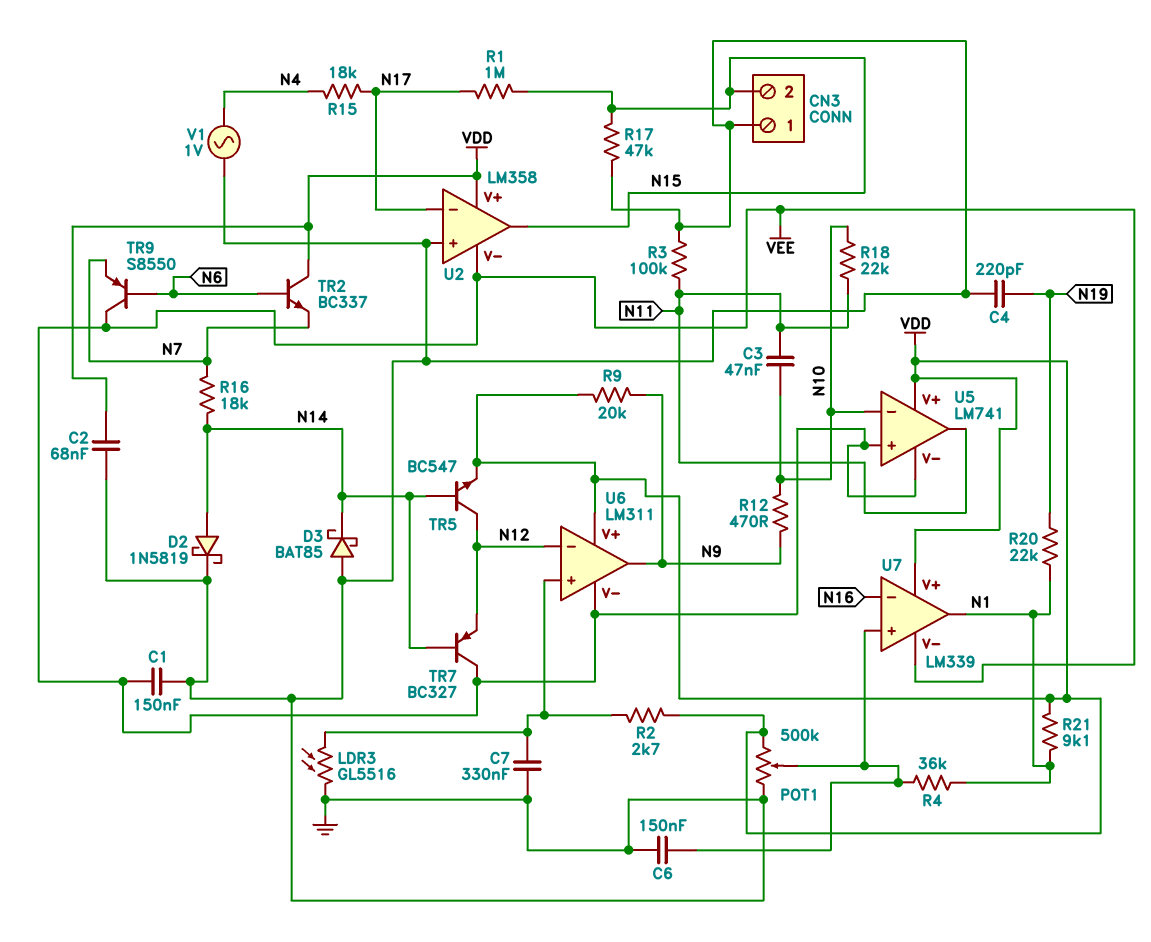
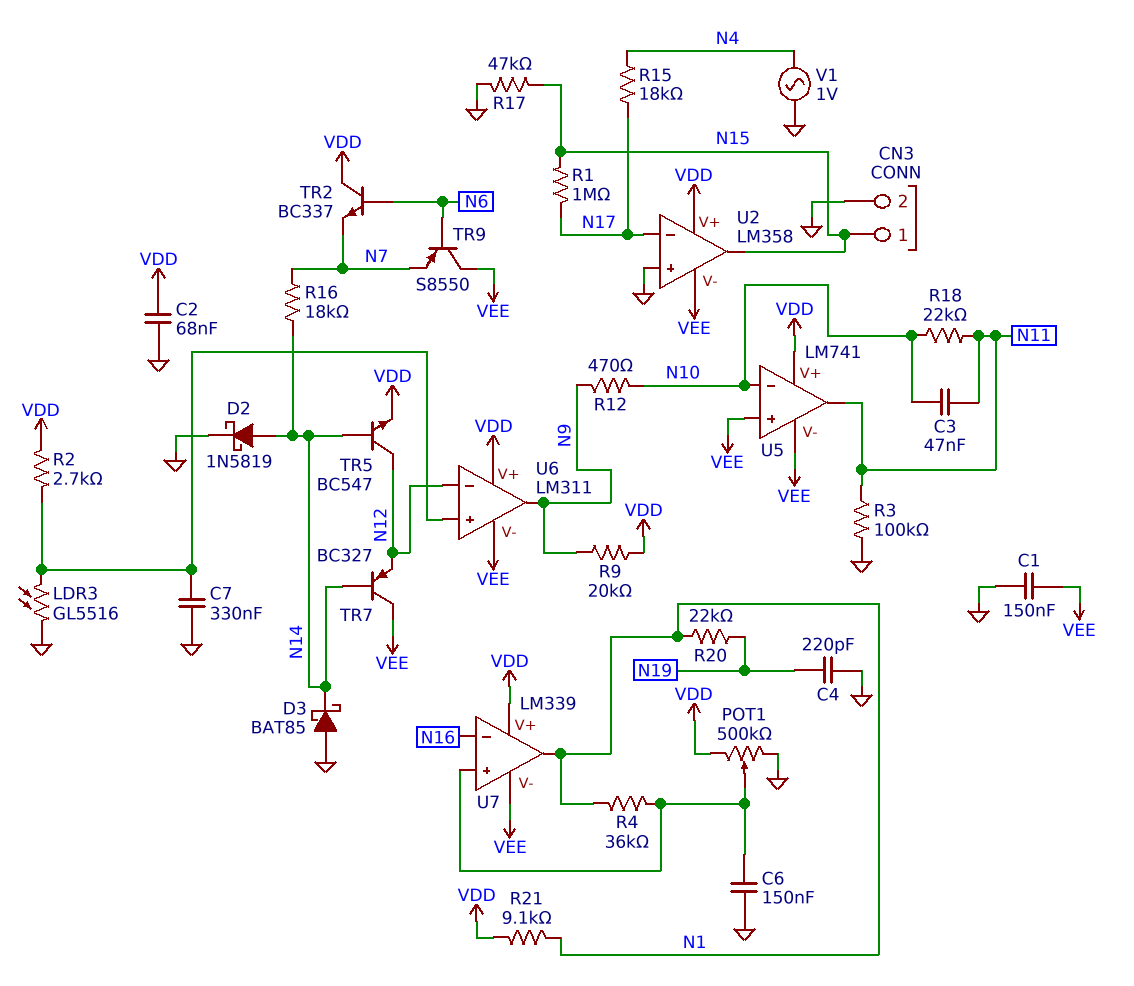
CN3 pin 1: GND -> N15
CN3 pin 2: N15 -> GND

